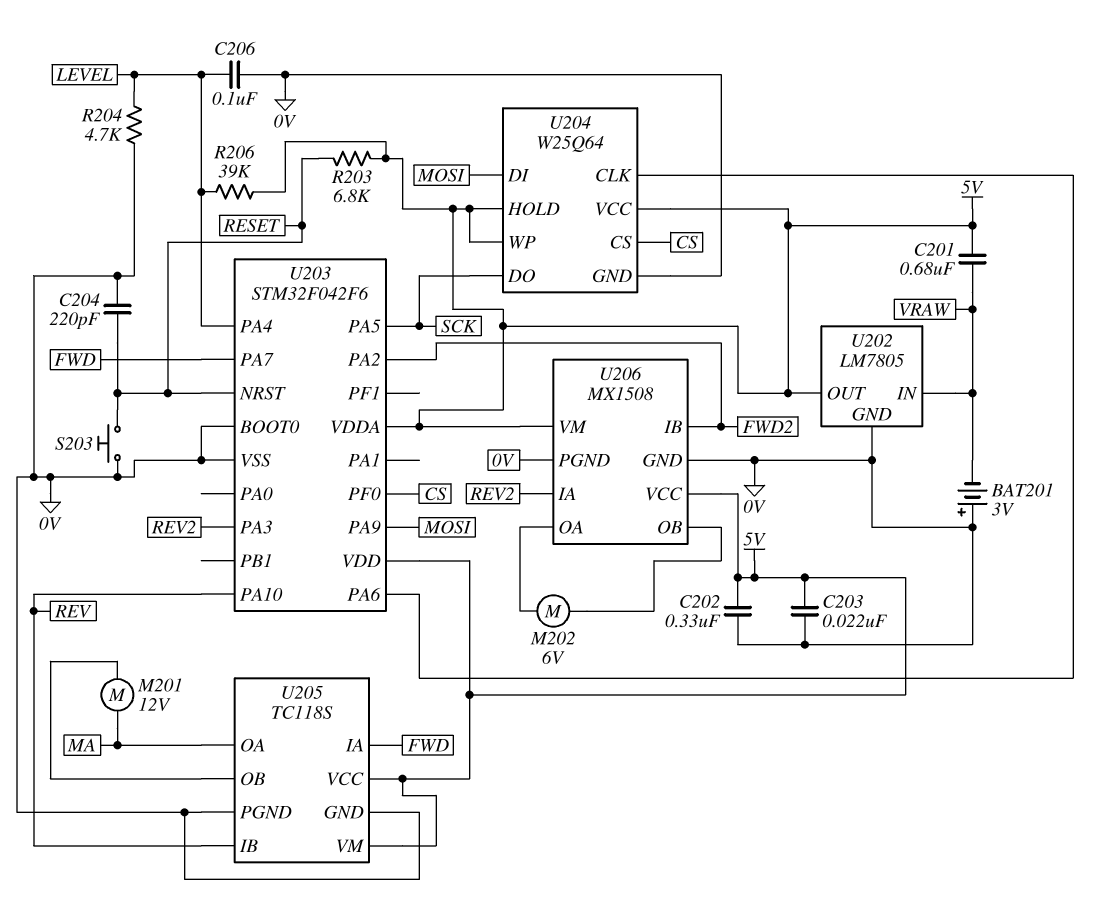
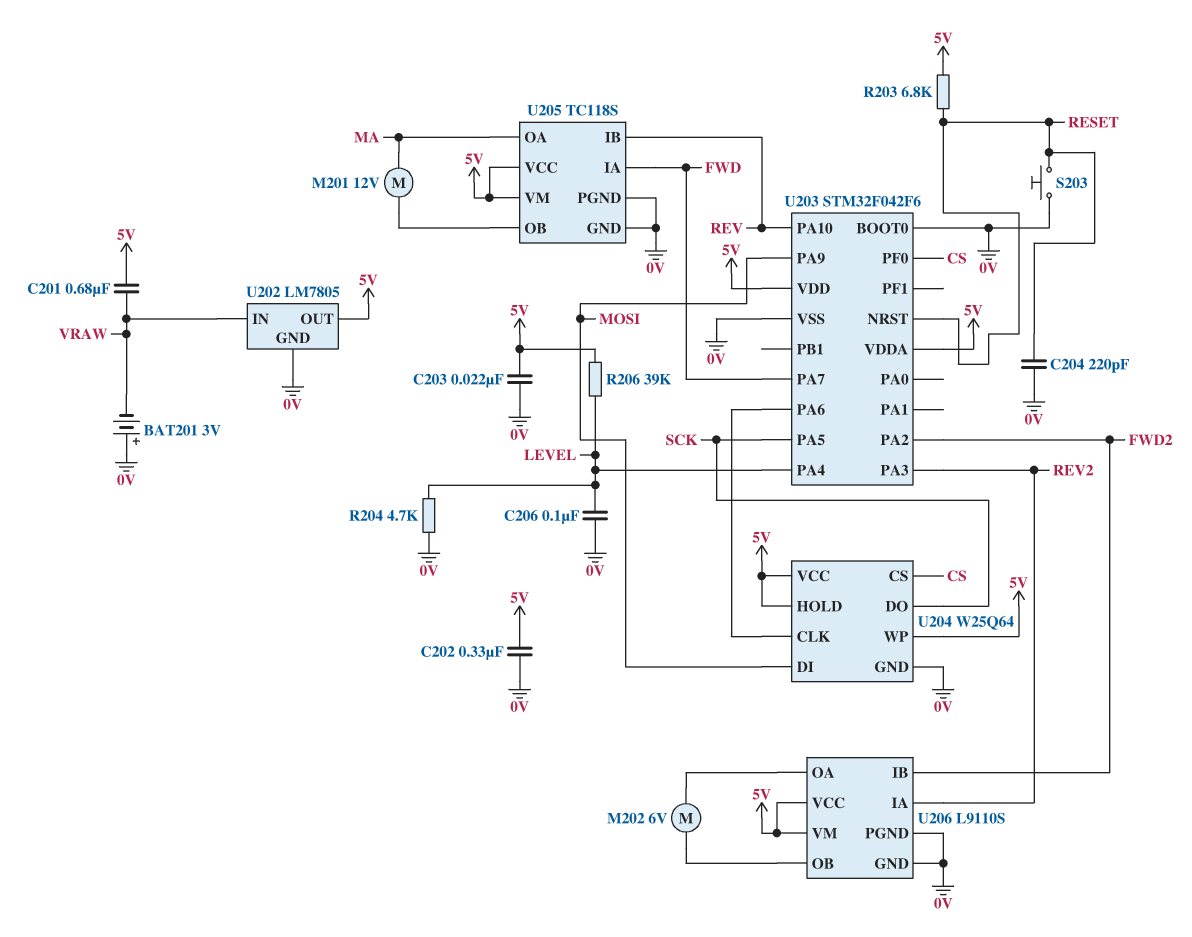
U206: MX1508 -> L9110S

